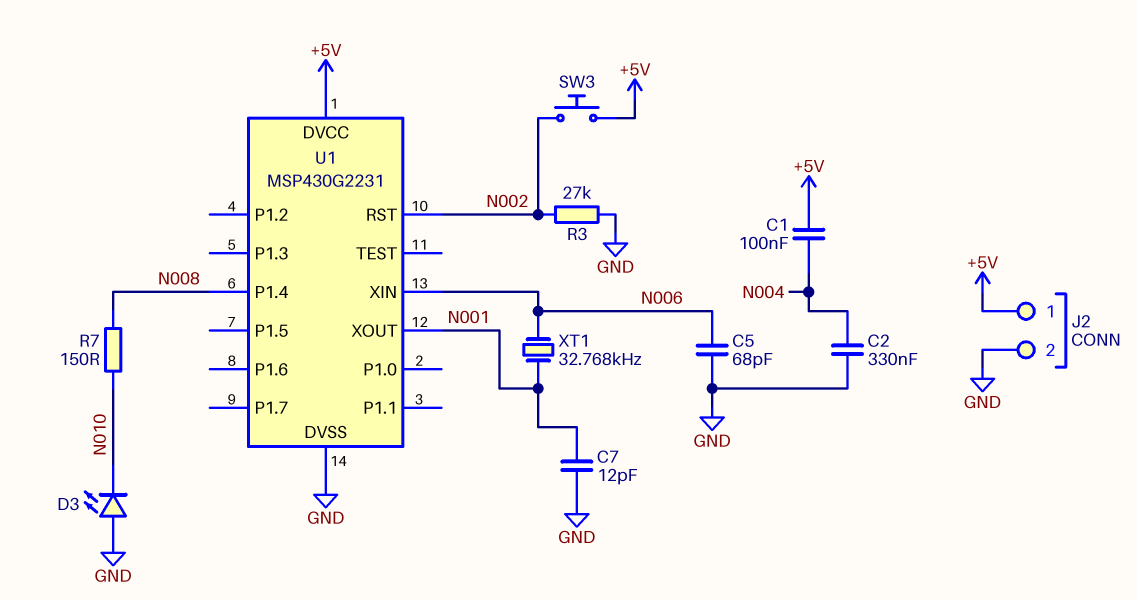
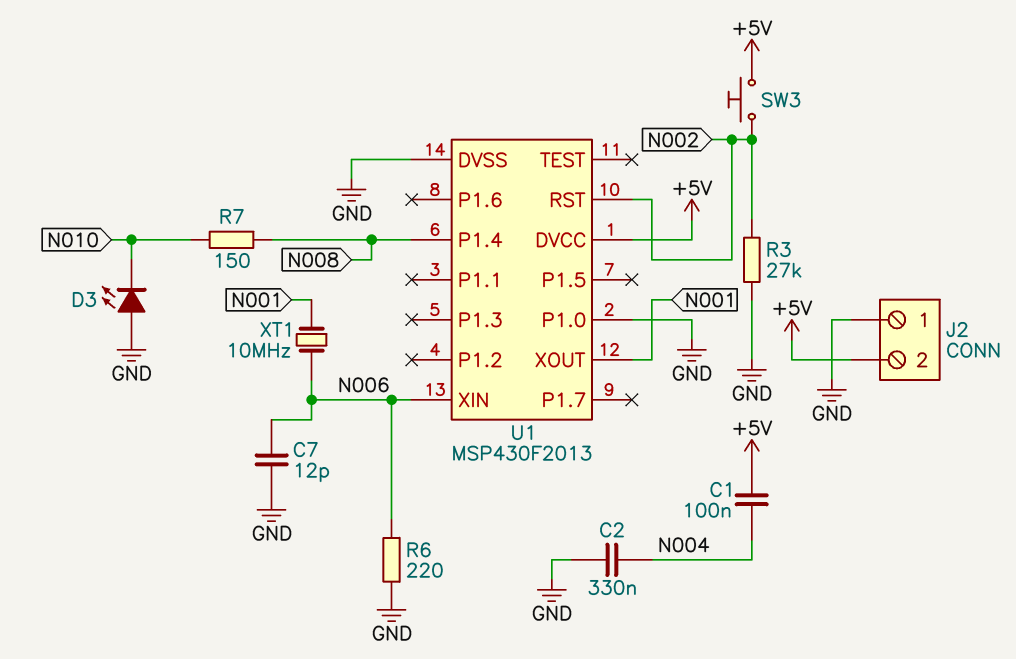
C5: 68pF (GND, N006) -> none
C7: 12pF (GND, N001) -> 12pF (GND, N006)
J2 pin 1: +5V -> GND
J2 pin 2: GND -> +5V
R6: none -> 220 (GND, N006)
U1: MSP430G2231 -> MSP430F2013
U1 pin P1.0: none -> GND
XT1: 32.768kHz (N001, N006) -> 10MHz (N001, N006)

